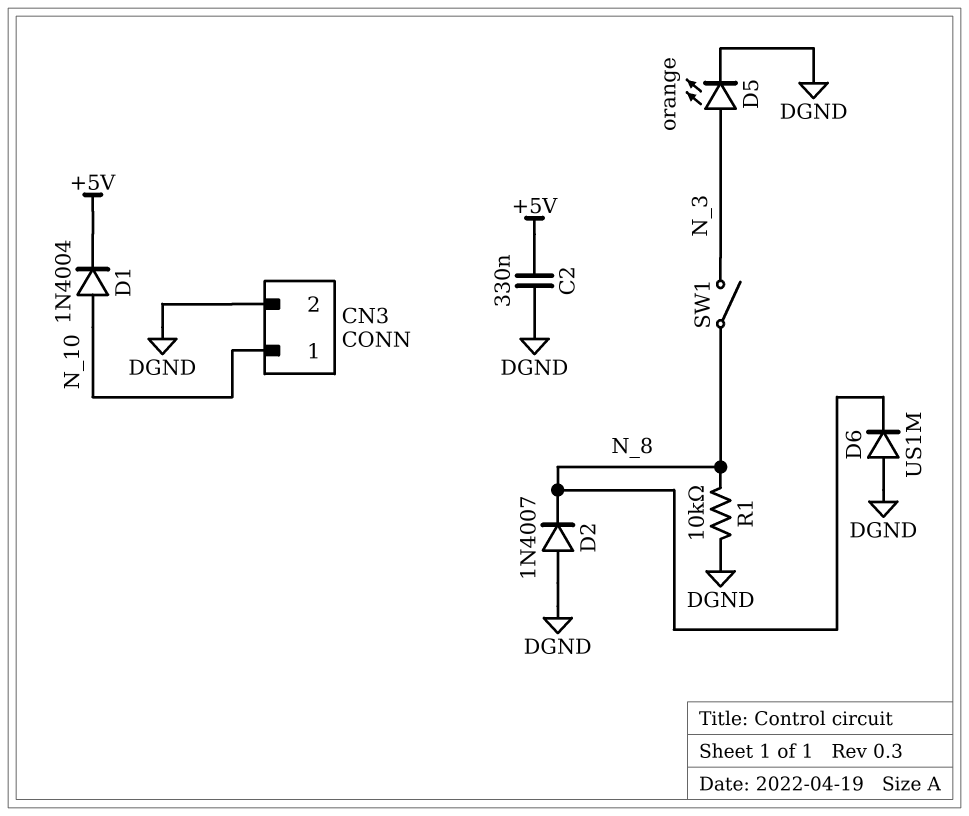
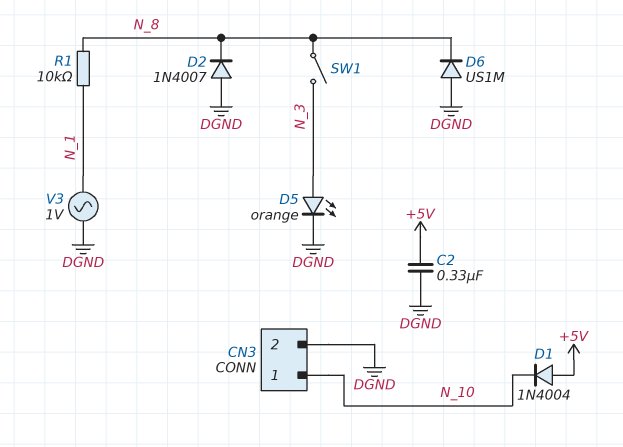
D1: diode 1N4004 (A N_10, K +5V) -> diode 1N4004 (A +5V, K N_10)
R1: 10k (DGND, N_8) -> 10k (N_1, N_8)
V3: none -> AC 1V (DGND, N_1)

